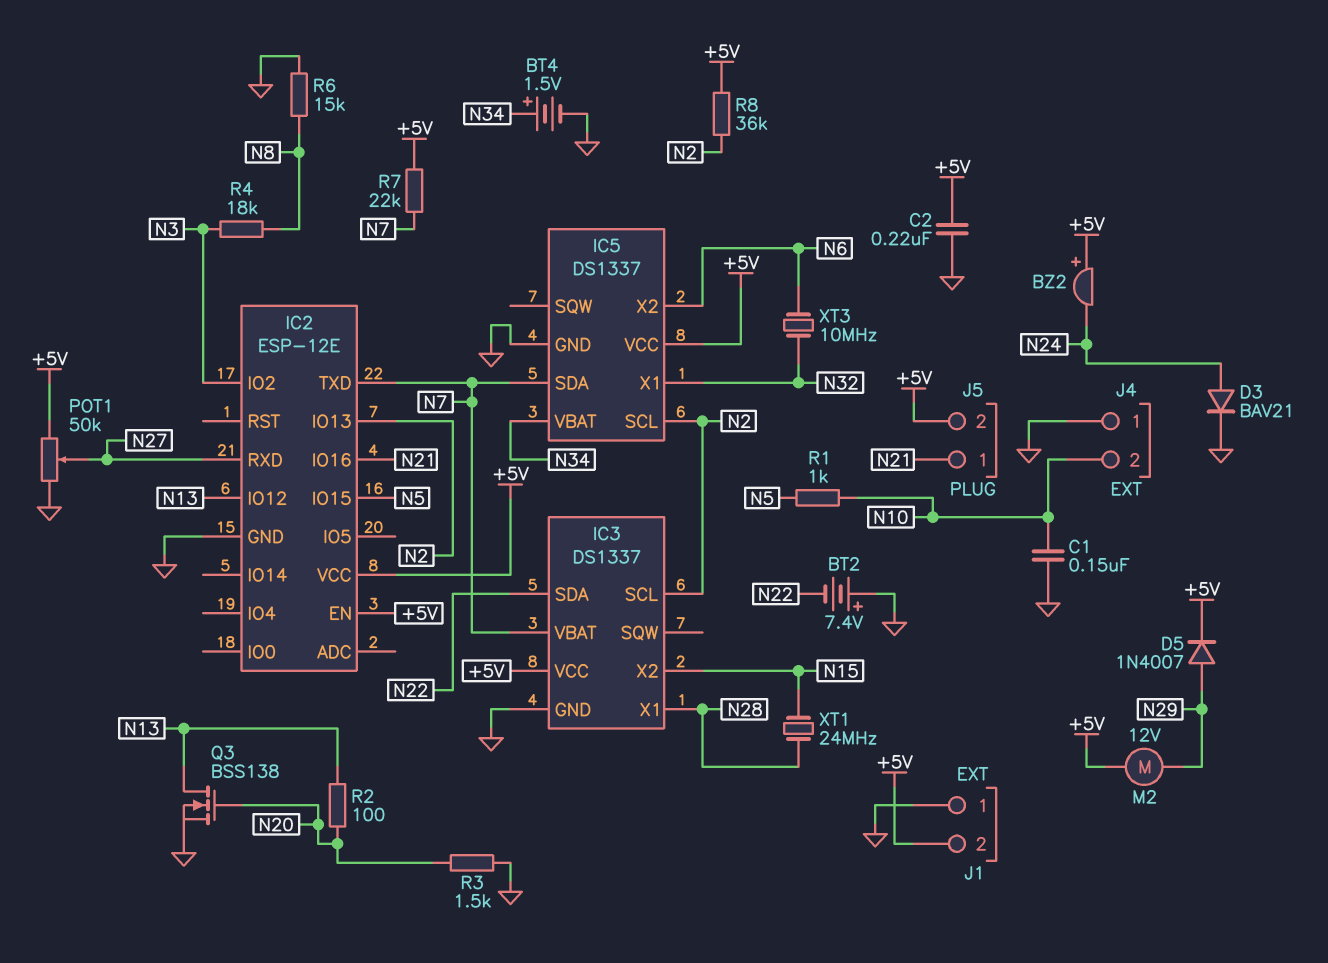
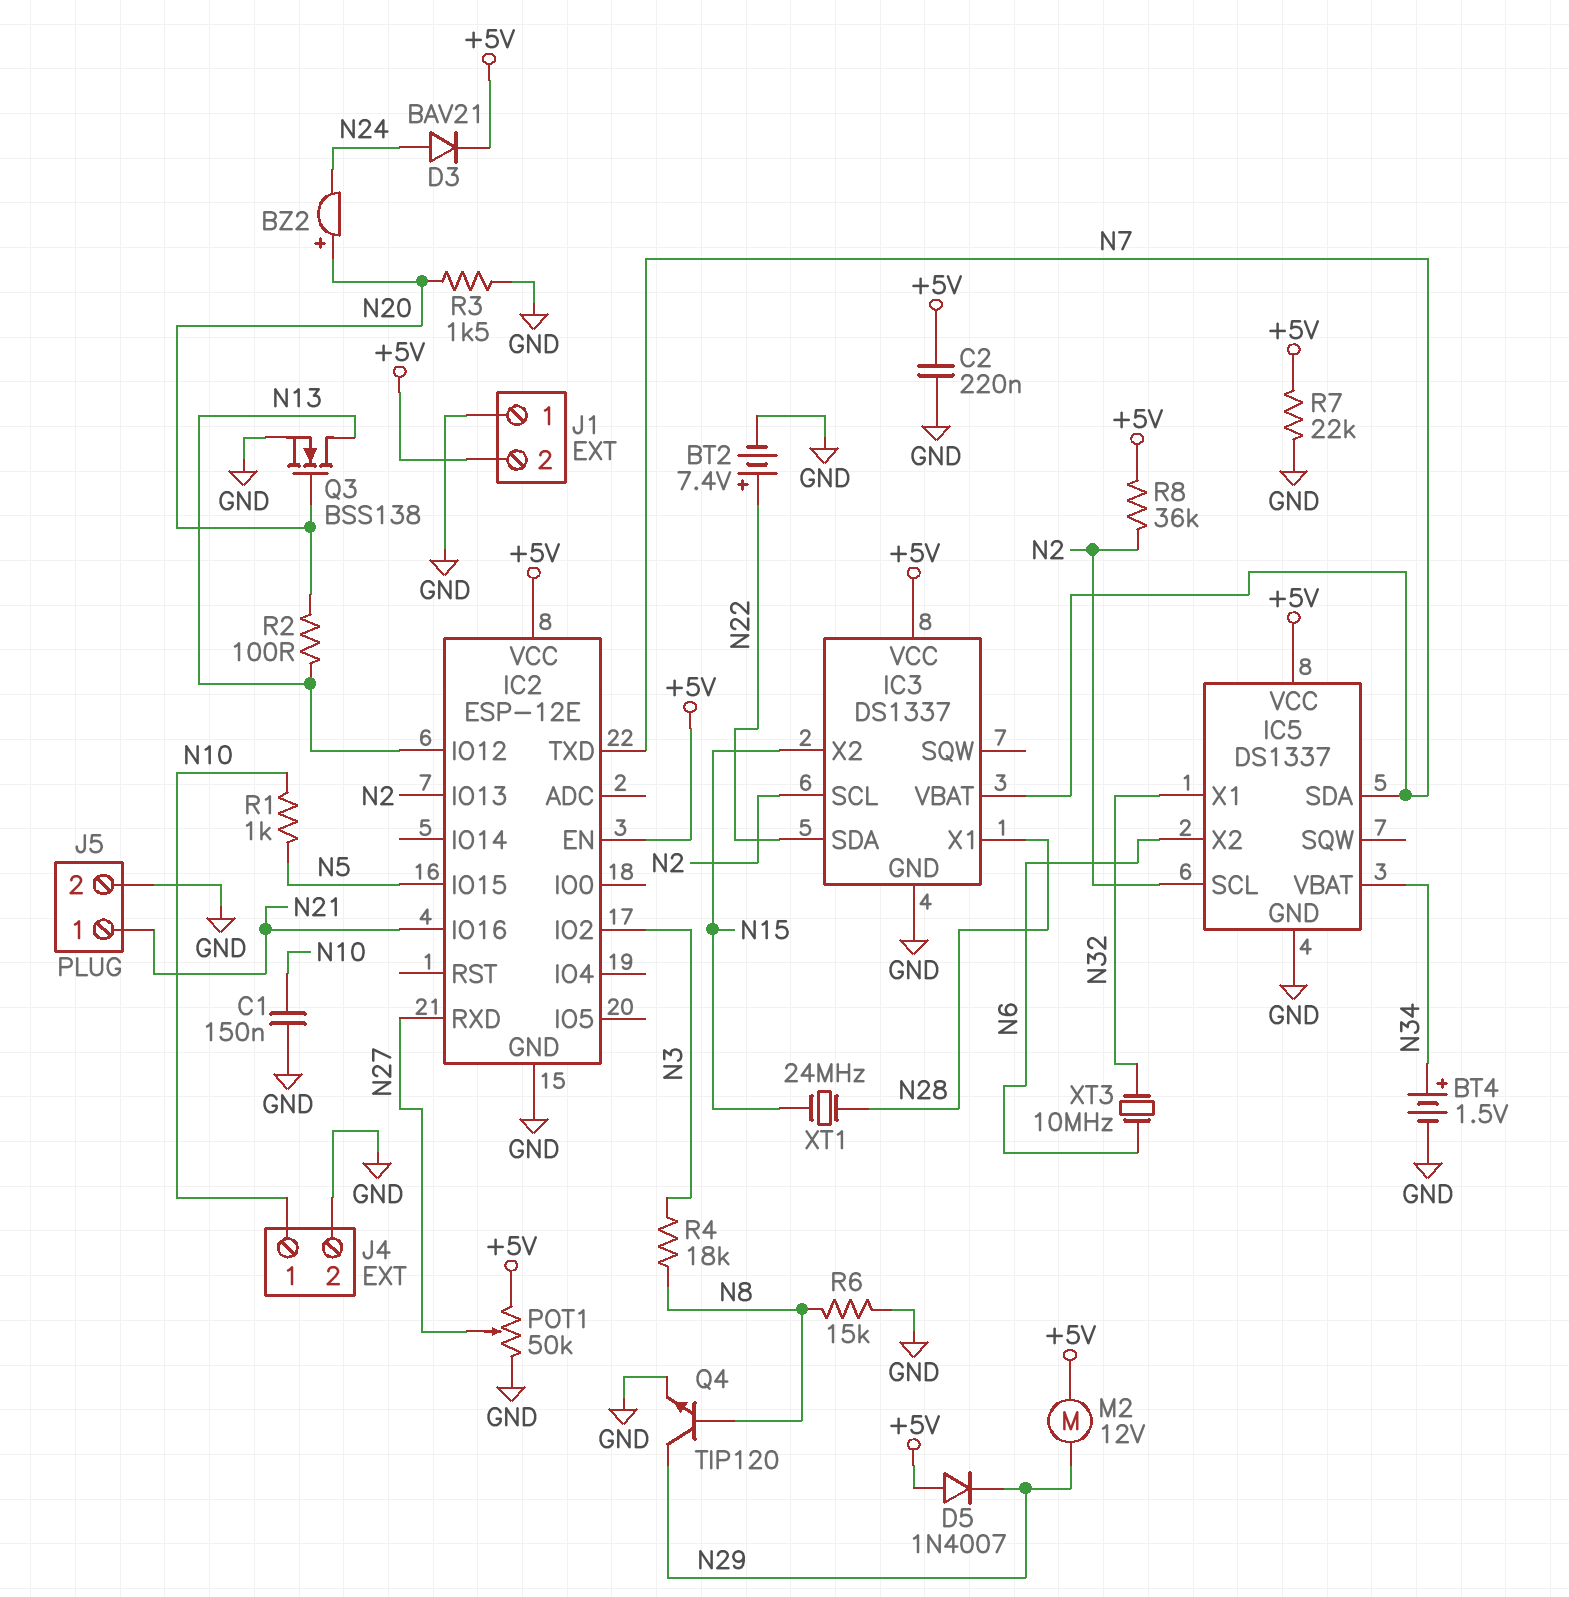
BT2: 7.4V (plus GND, minus N22) -> 7.4V (plus N22, minus GND)
BZ2: buzzer (plus +5V, minus N24) -> buzzer (plus N20, minus N24)
D3: diode BAV21 (A N24, K GND) -> diode BAV21 (A N24, K +5V)
D5: diode 1N4007 (A N29, K +5V) -> diode 1N4007 (A +5V, K N29)
J4 pin 1: GND -> N10
J4 pin 2: N10 -> GND
J5 pin 2: +5V -> GND
Q4: none -> NPN TIP120 (B N8, C N29, E GND)
R7: 22k (+5V, N7) -> 22k (+5V, GND)

